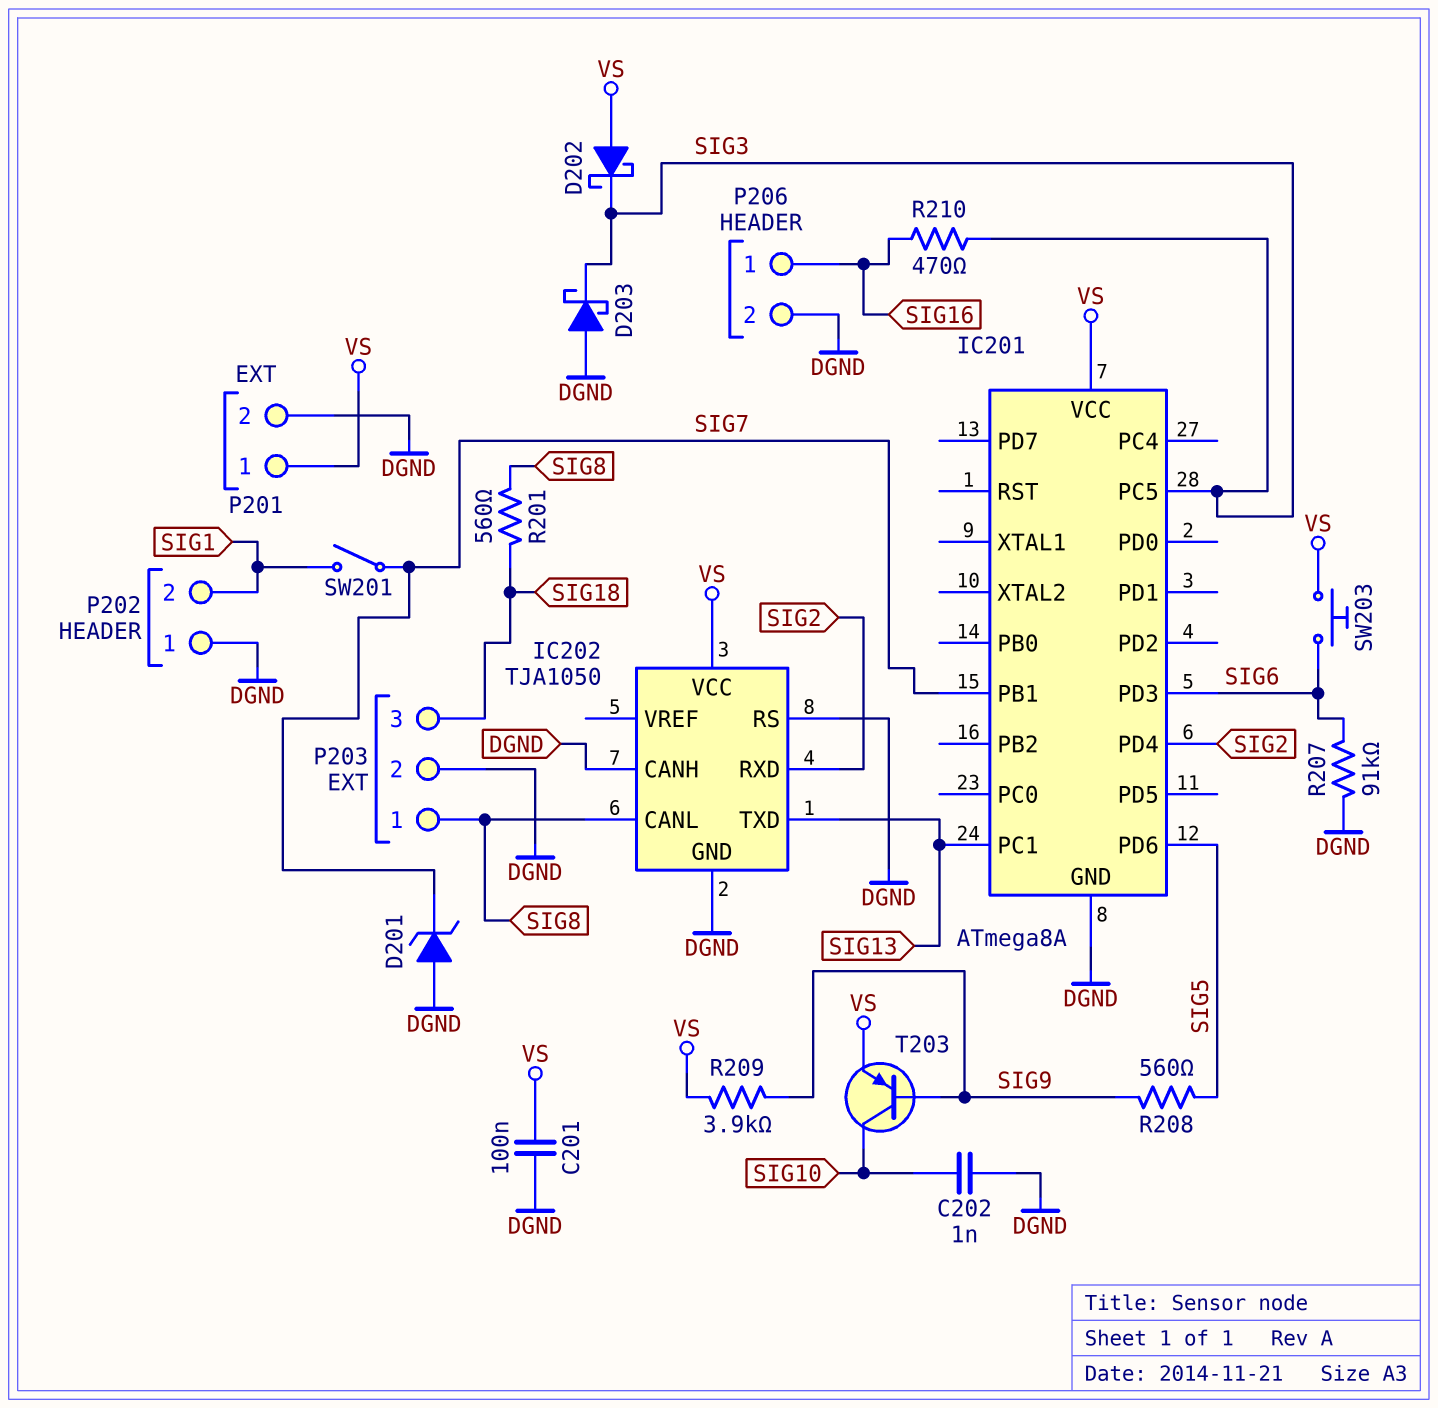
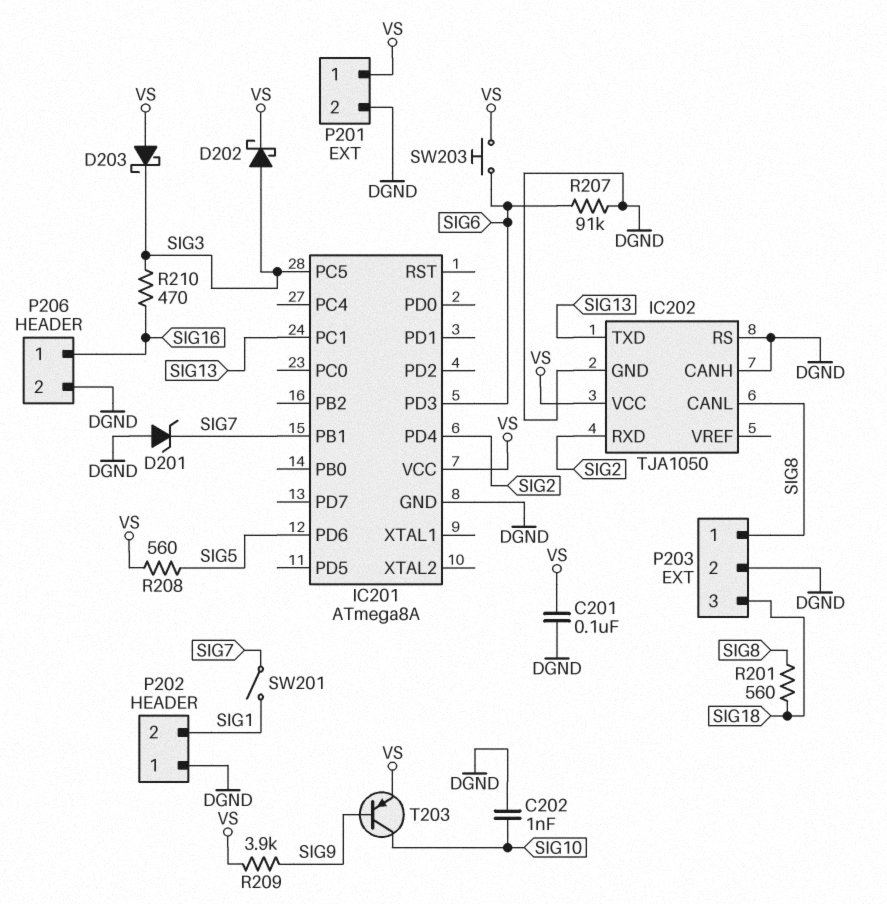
D202: schottky (A VS, K SIG3) -> schottky (A SIG3, K VS)
D203: schottky (A DGND, K SIG3) -> schottky (A VS, K SIG3)
R208: 560 (SIG5, SIG9) -> 560 (SIG5, VS)

